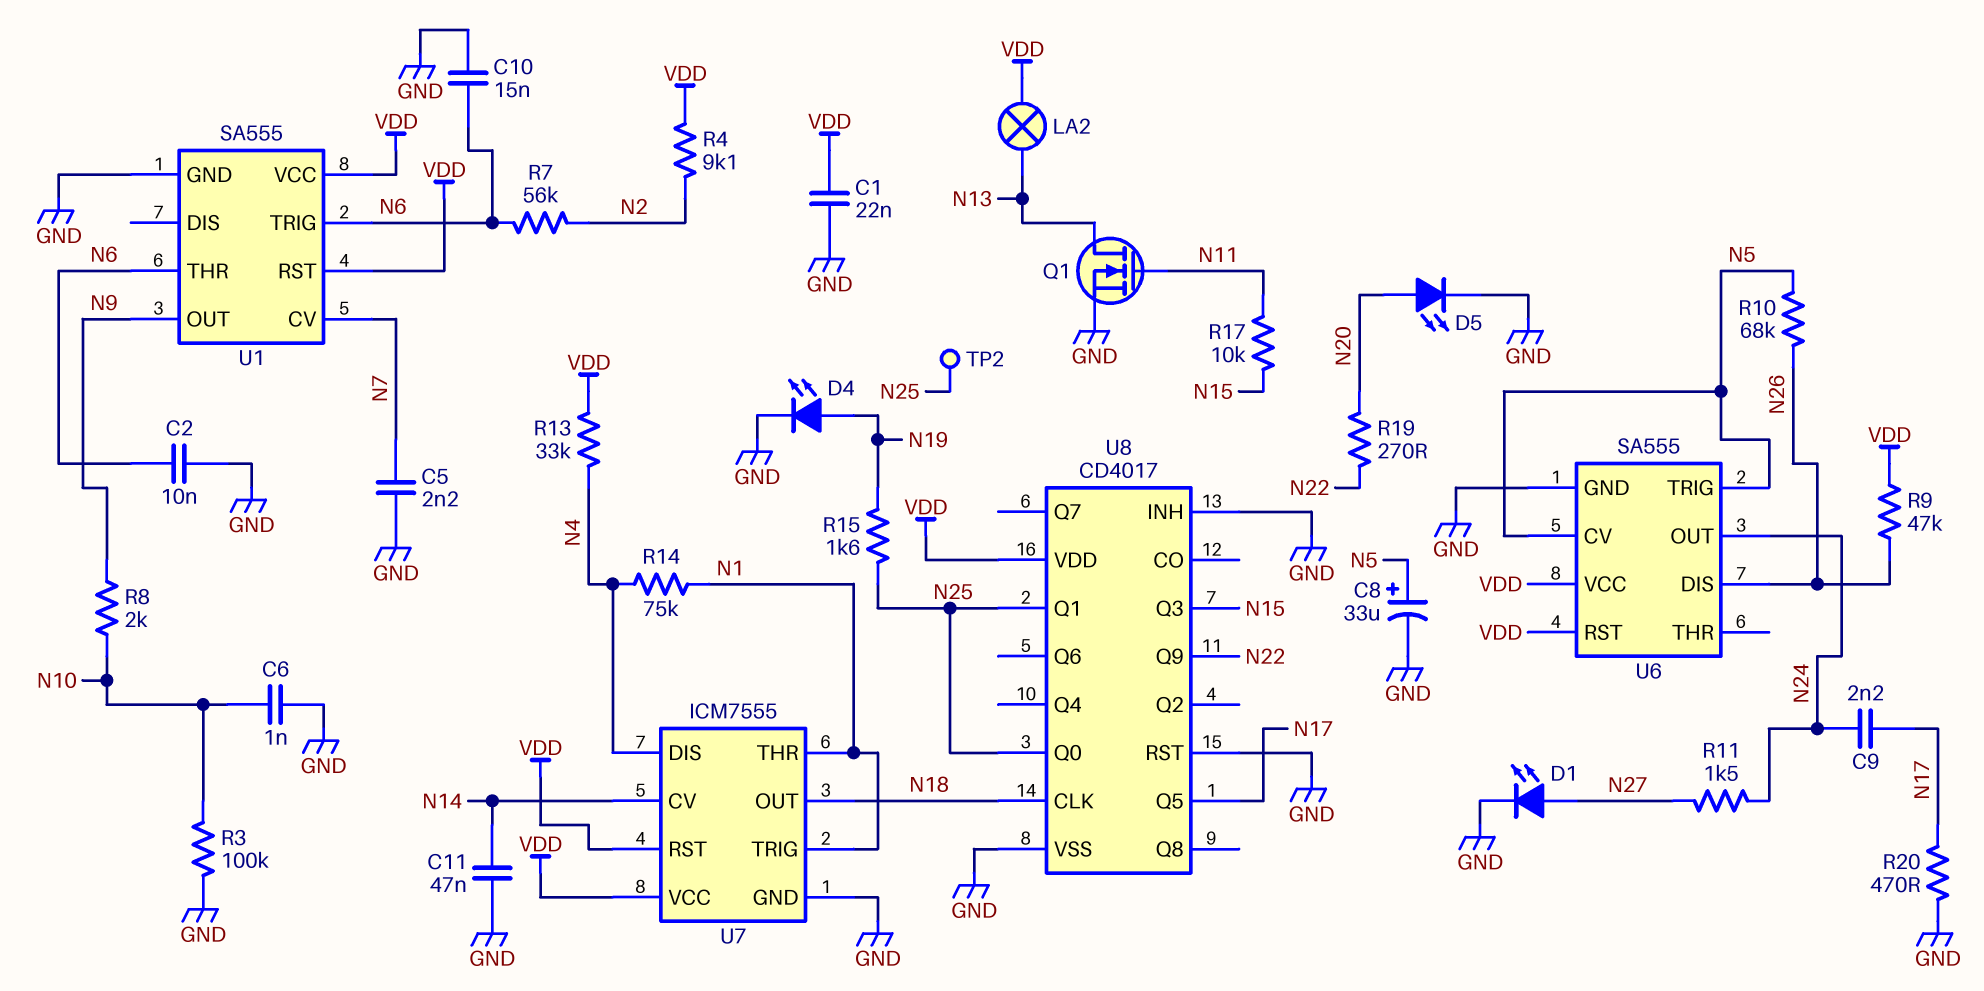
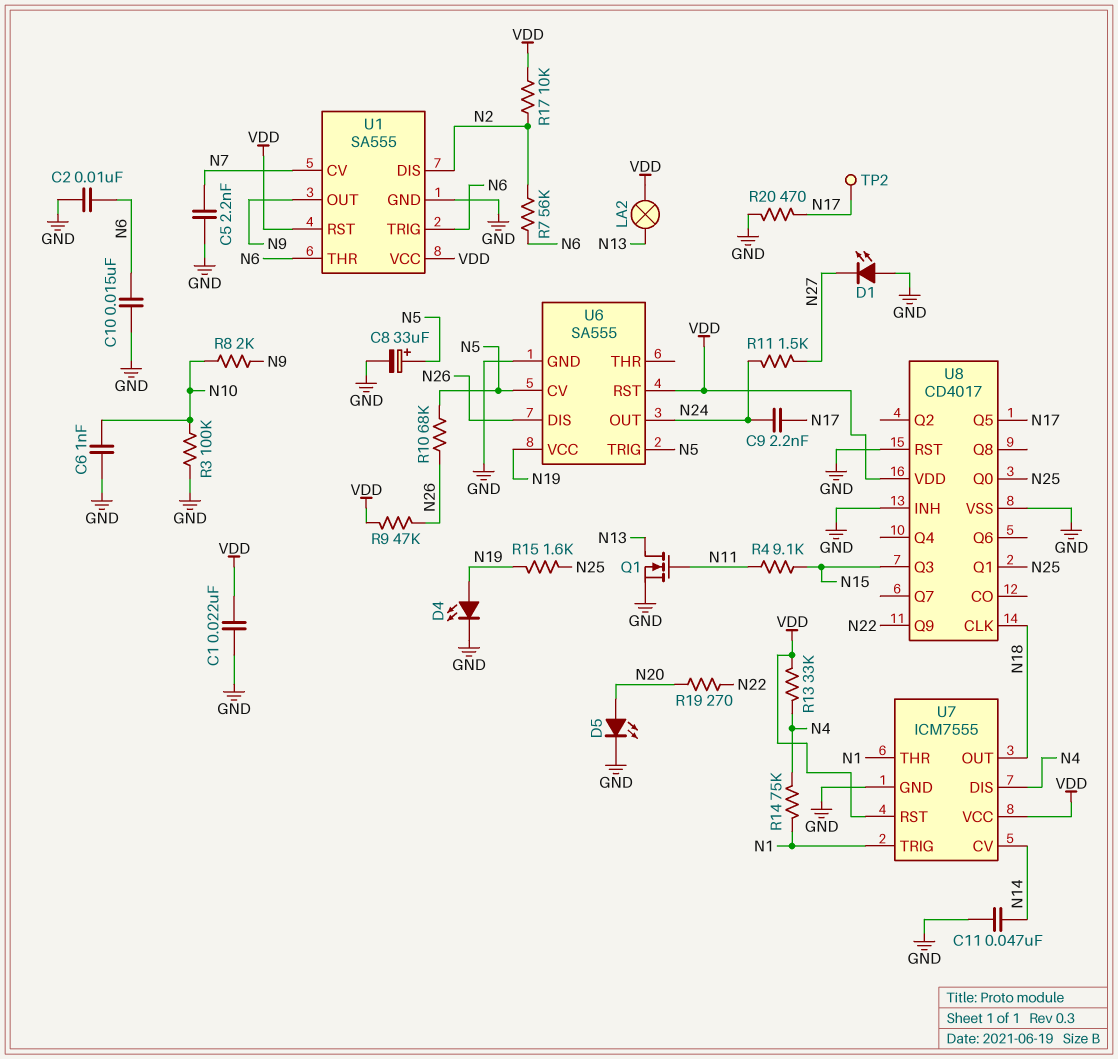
D1: LED (A N27, K GND) -> LED (A GND, K N27)
R4: 9.1k (N2, VDD) -> 9.1k (N11, N15)
R17: 10k (N11, N15) -> 10k (N2, VDD)
TP2: test point (N25) -> test point (N17)
U1 pin DIS: none -> N2
U6 pin VCC: VDD -> N19

